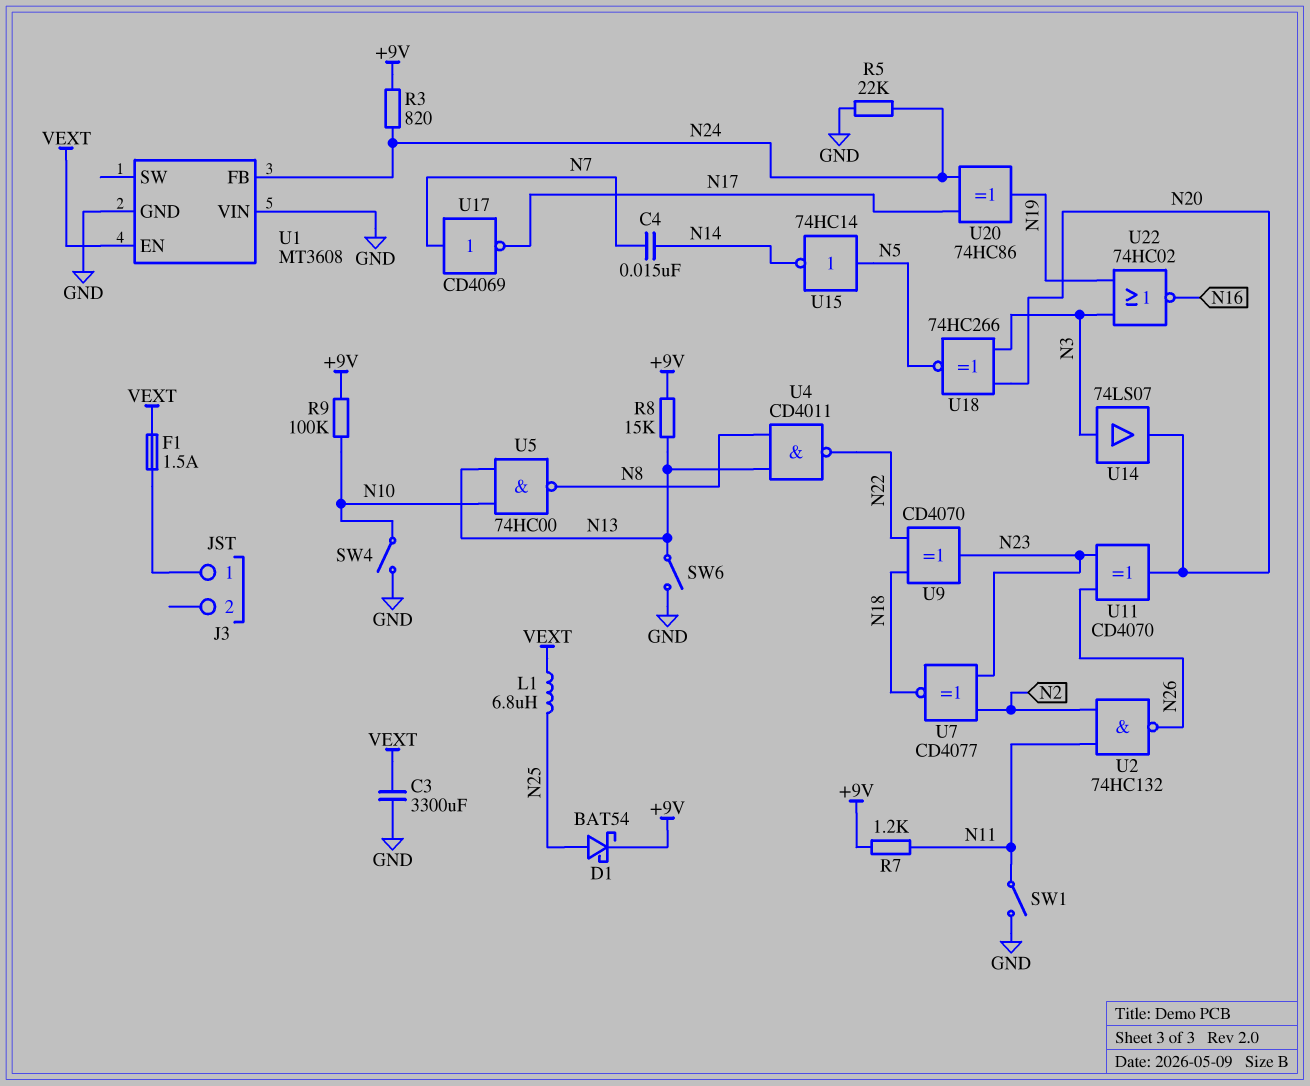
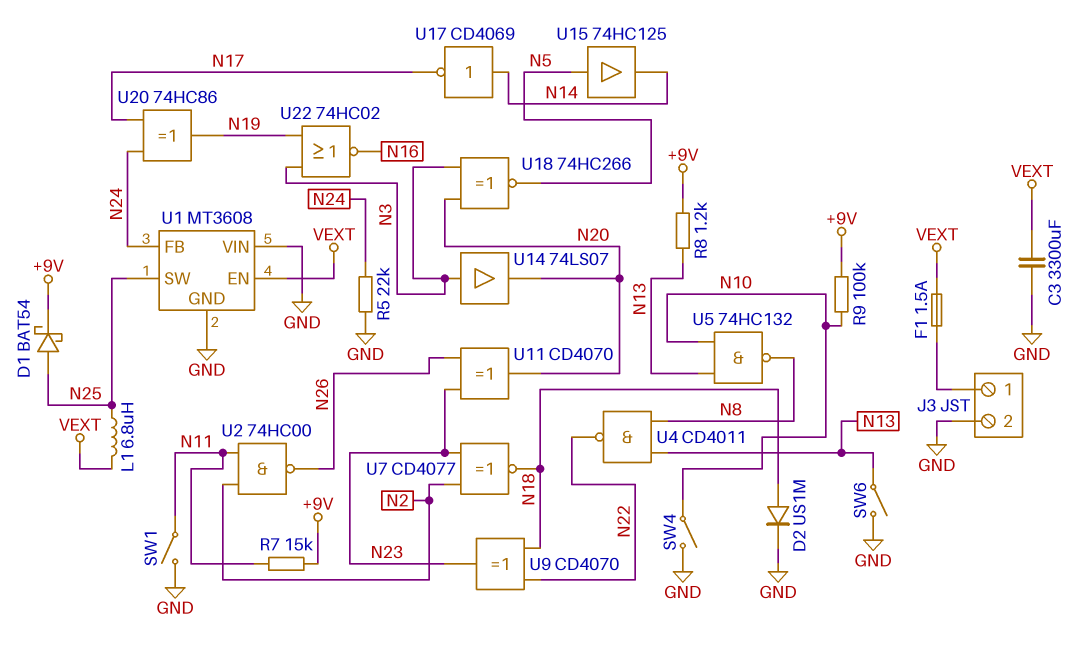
C4: 15nF (N7, N14) -> none
D2: none -> diode US1M (A N18, K GND)
J3 pin 2: none -> GND
R3: 820 (+9V, N24) -> none
R7: 1.2k (+9V, N11) -> 15k (+9V, N11)
R8: 15k (+9V, N13) -> 1.2k (+9V, N13)
U1 pin SW: none -> N25
U2: NAND 74HC132 (in N2, in N11, out N26) -> NAND 74HC00 (in N2, in N11, out N26)
U5: NAND 74HC00 (in N10, in N13, out N8) -> NAND 74HC132 (in N10, in N13, out N8)
U15: NOT 74HC14 (in N5, out N14) -> buffer 74HC125 (in N5, out N14)
U17: NOT CD4069 (in N7, out N17) -> NOT CD4069 (in N14, out N17)

